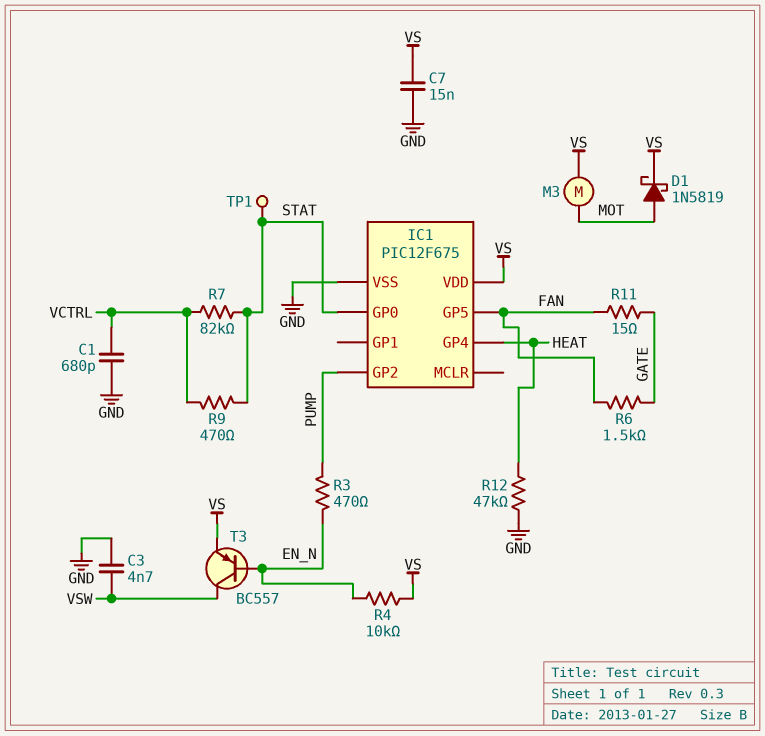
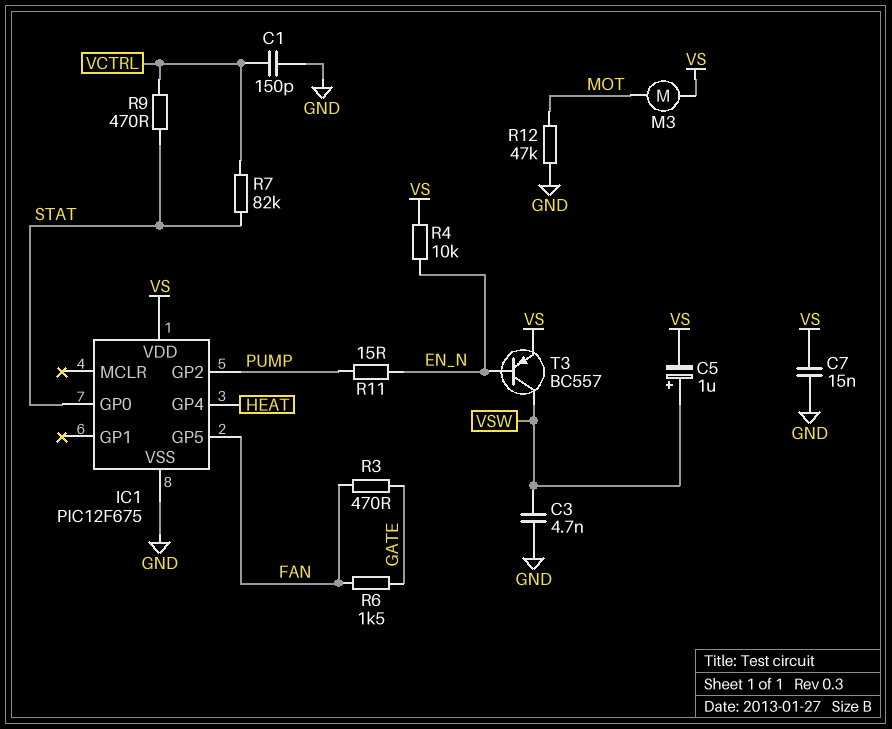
C1: 680pF (GND, VCTRL) -> 150pF (GND, VCTRL)
C5: none -> 1uF (plus VSW, minus VS)
D1: schottky 1N5819 (A MOT, K VS) -> none
R3: 470 (EN_N, PUMP) -> 470 (FAN, GATE)
R11: 15 (FAN, GATE) -> 15 (EN_N, PUMP)
R12: 47k (GND, HEAT) -> 47k (GND, MOT)
TP1: test point (STAT) -> none

